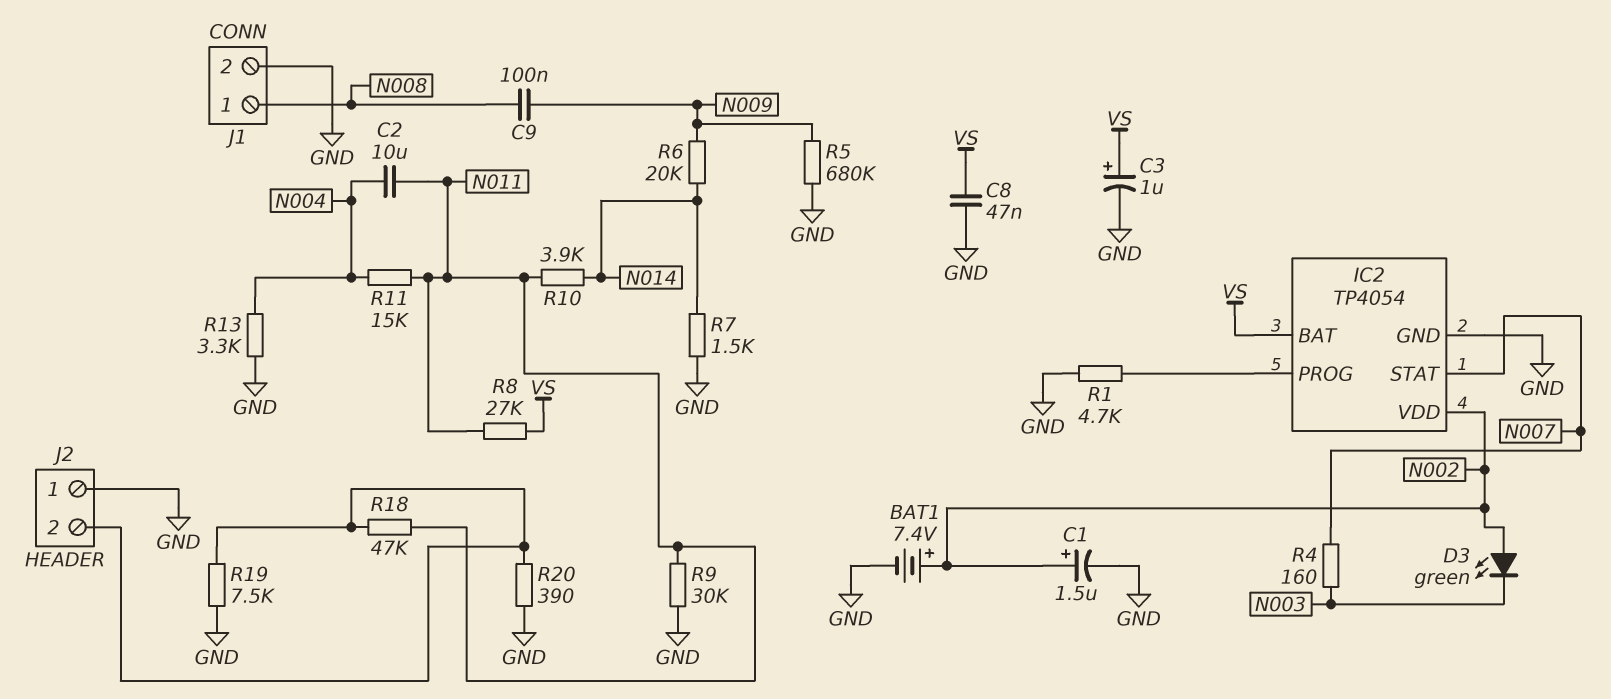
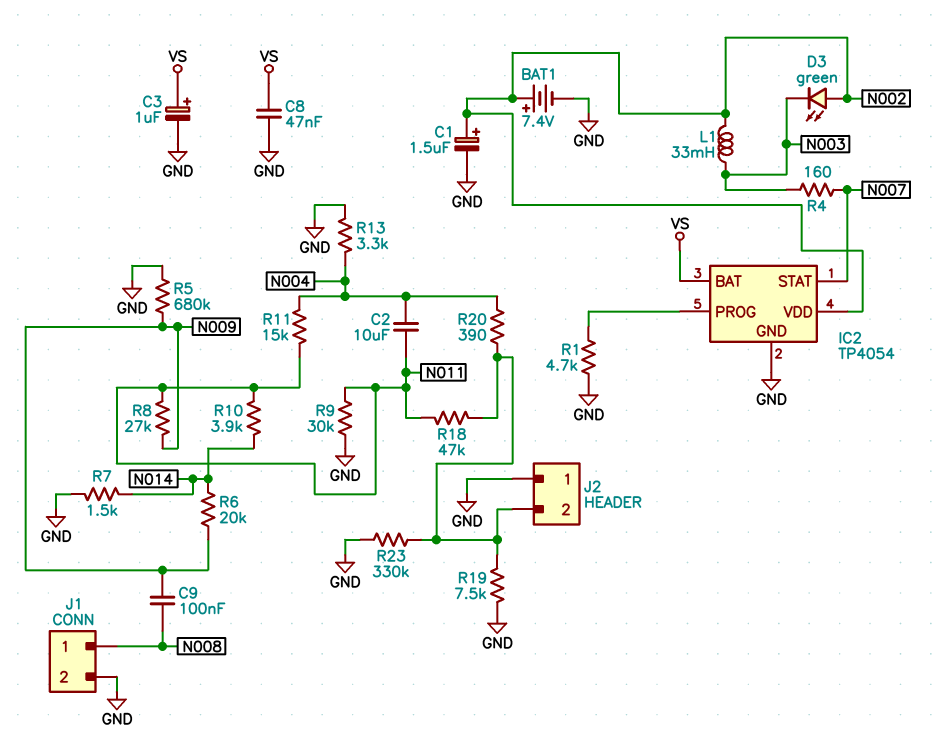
L1: none -> 33mH (N002, N003)
R8: 27k (N011, VS) -> 27k (N009, N011)
R20: 390 (GND, J2/2) -> 390 (J2/2, N004)
R23: none -> 330k (GND, J2/2)

